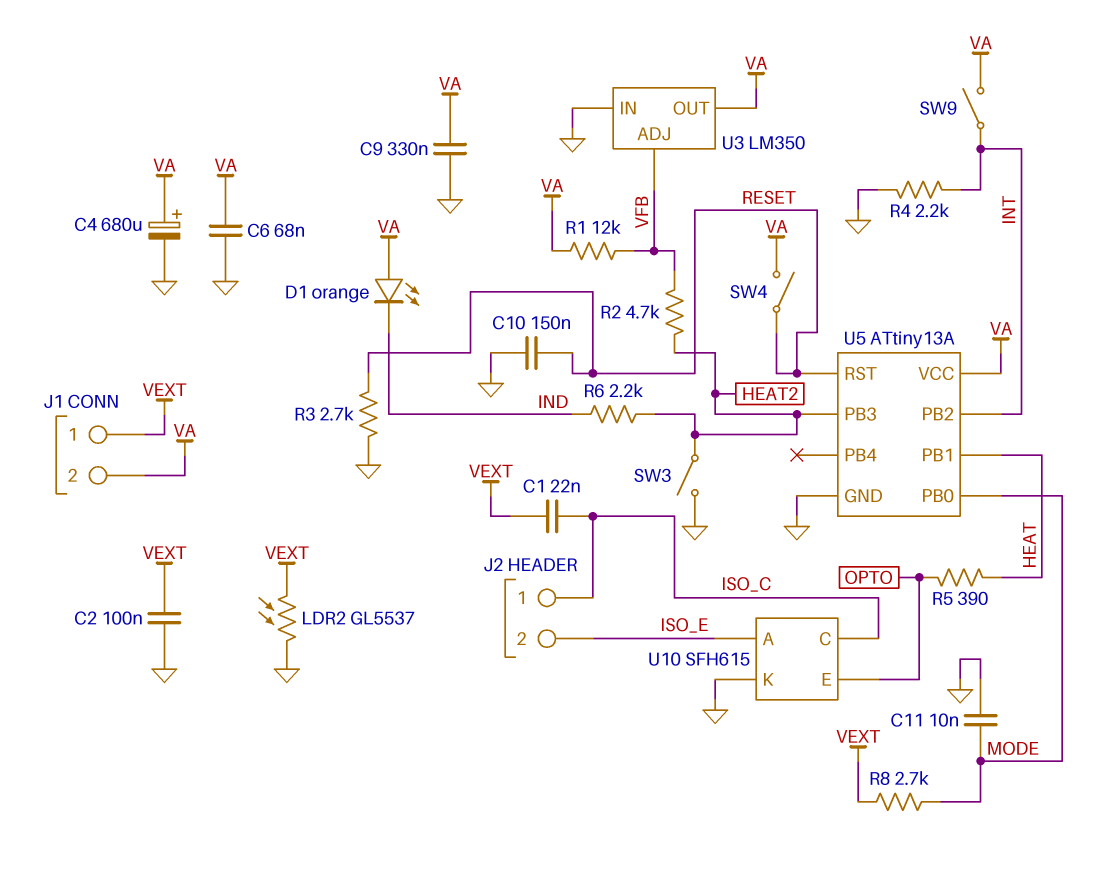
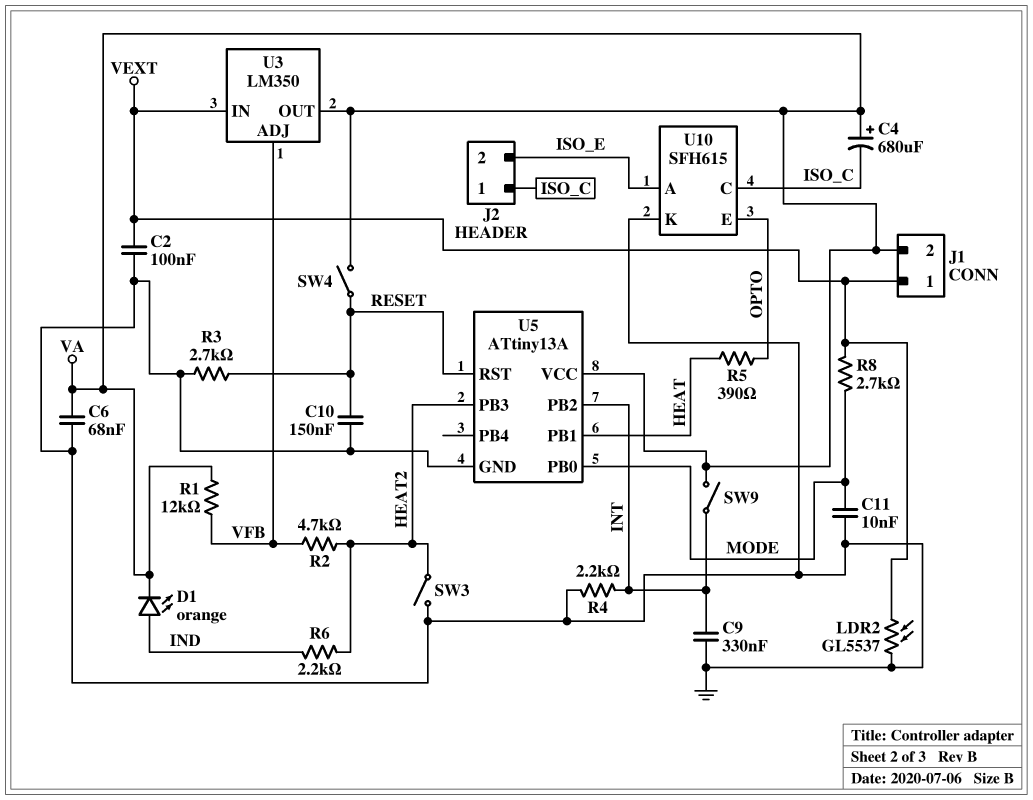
C1: 22nF (ISO_C, VEXT) -> none
C4: 680uF (plus VA, minus GND) -> 680uF (plus VA, minus ISO_C)
C9: 330nF (GND, VA) -> 330nF (GND, INT)
D1: LED orange (A VA, K IND) -> LED orange (A IND, K VA)
U3 pin IN: GND -> VEXT

